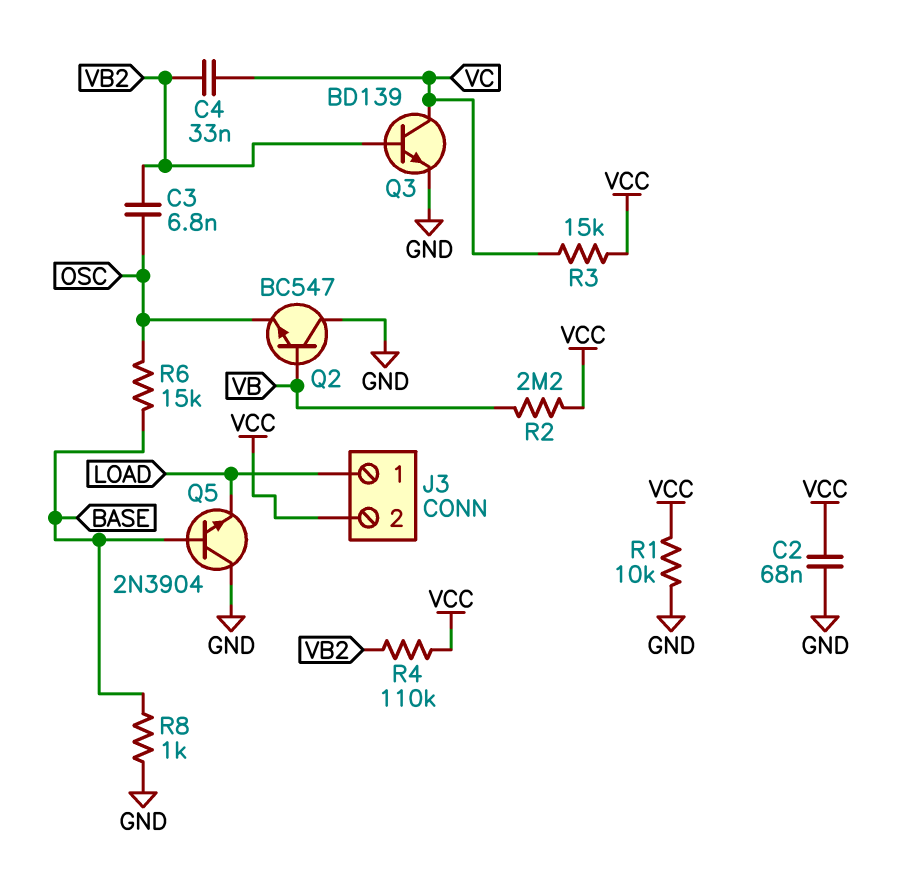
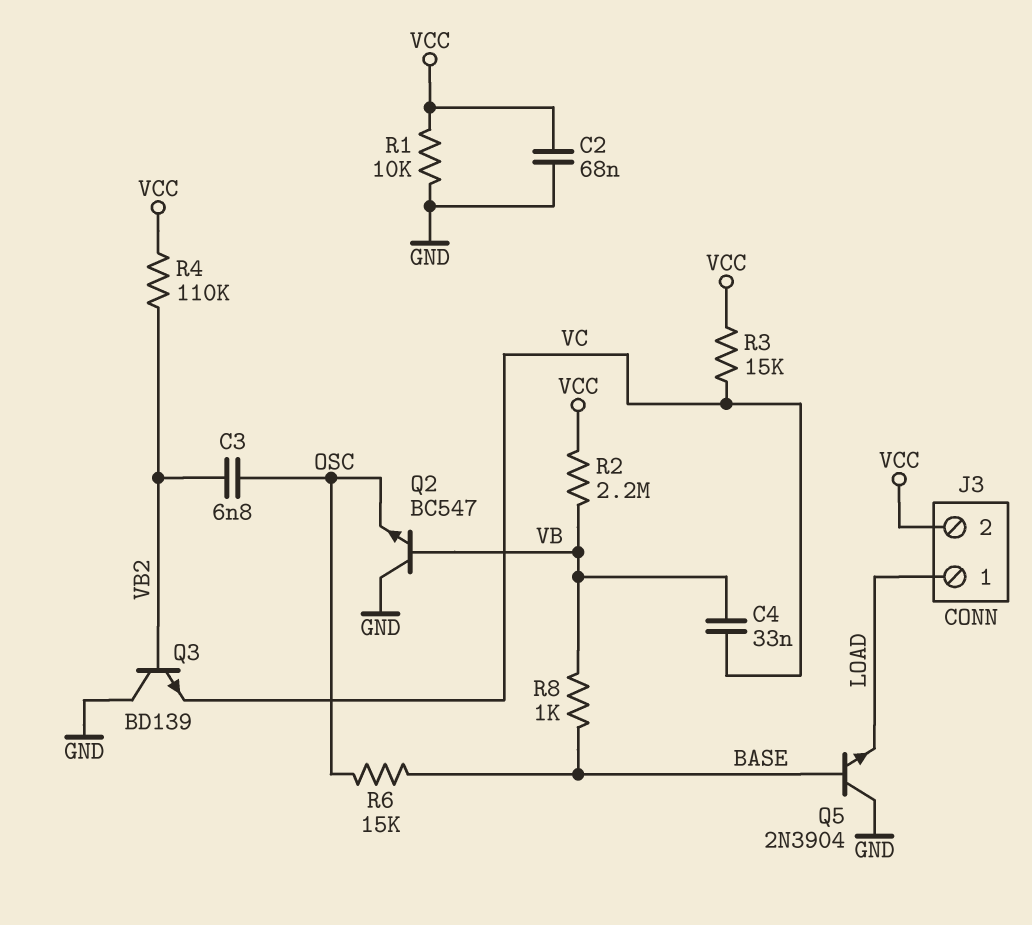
C4: 33nF (VB2, VC) -> 33nF (VB, VC)
Q3: NPN BD139 (B VB2, C VC, E GND) -> NPN BD139 (B VB2, C GND, E VC)
R8: 1k (BASE, GND) -> 1k (BASE, VB)

